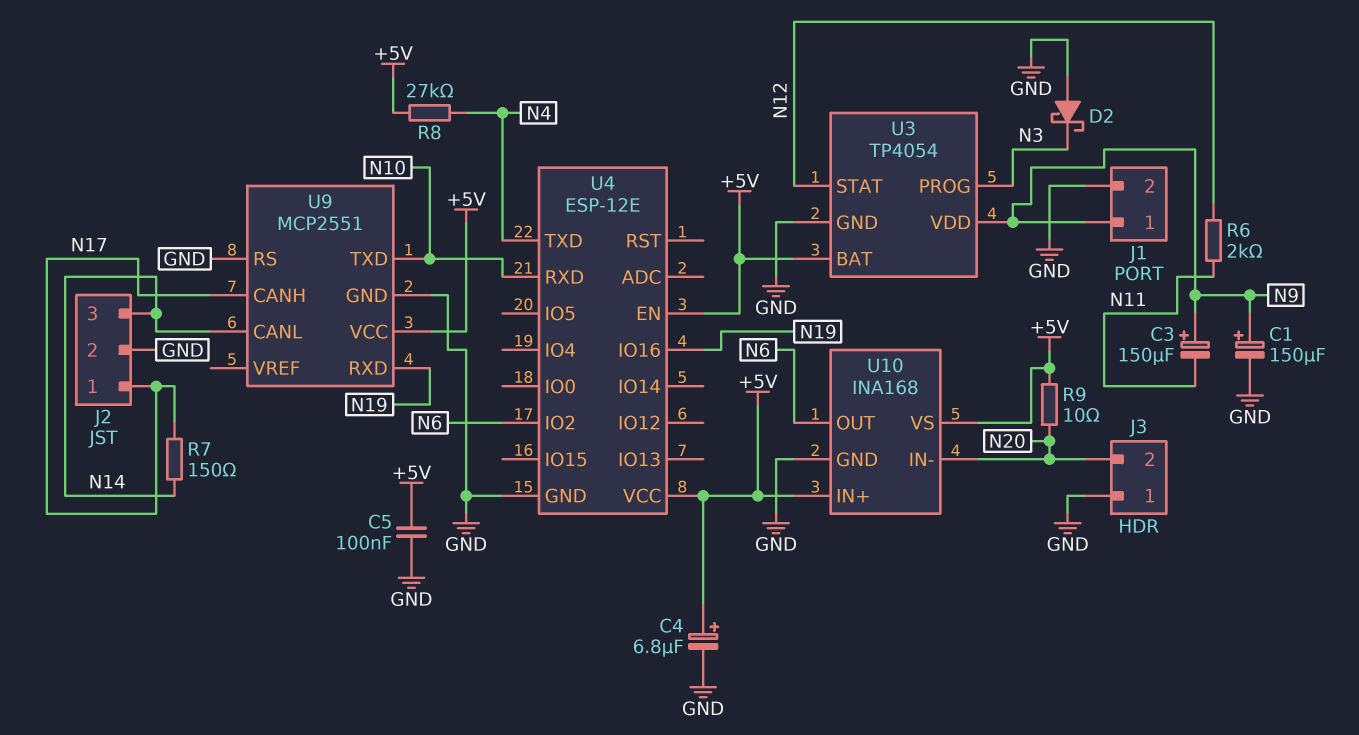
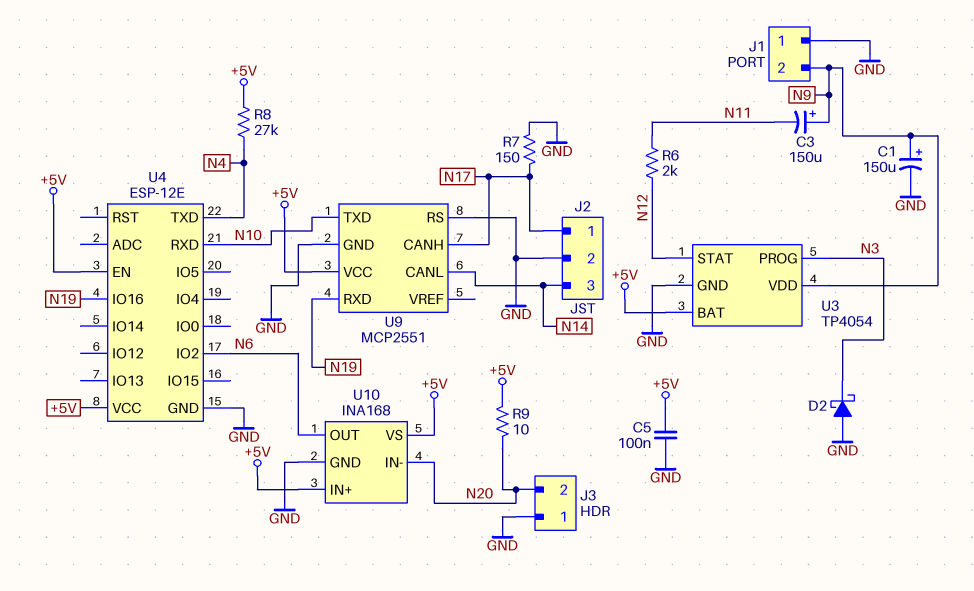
C4: 6.8uF (plus +5V, minus GND) -> none
J1 pin 1: N9 -> GND
J1 pin 2: GND -> N9
R7: 150 (N14, N17) -> 150 (GND, N17)

